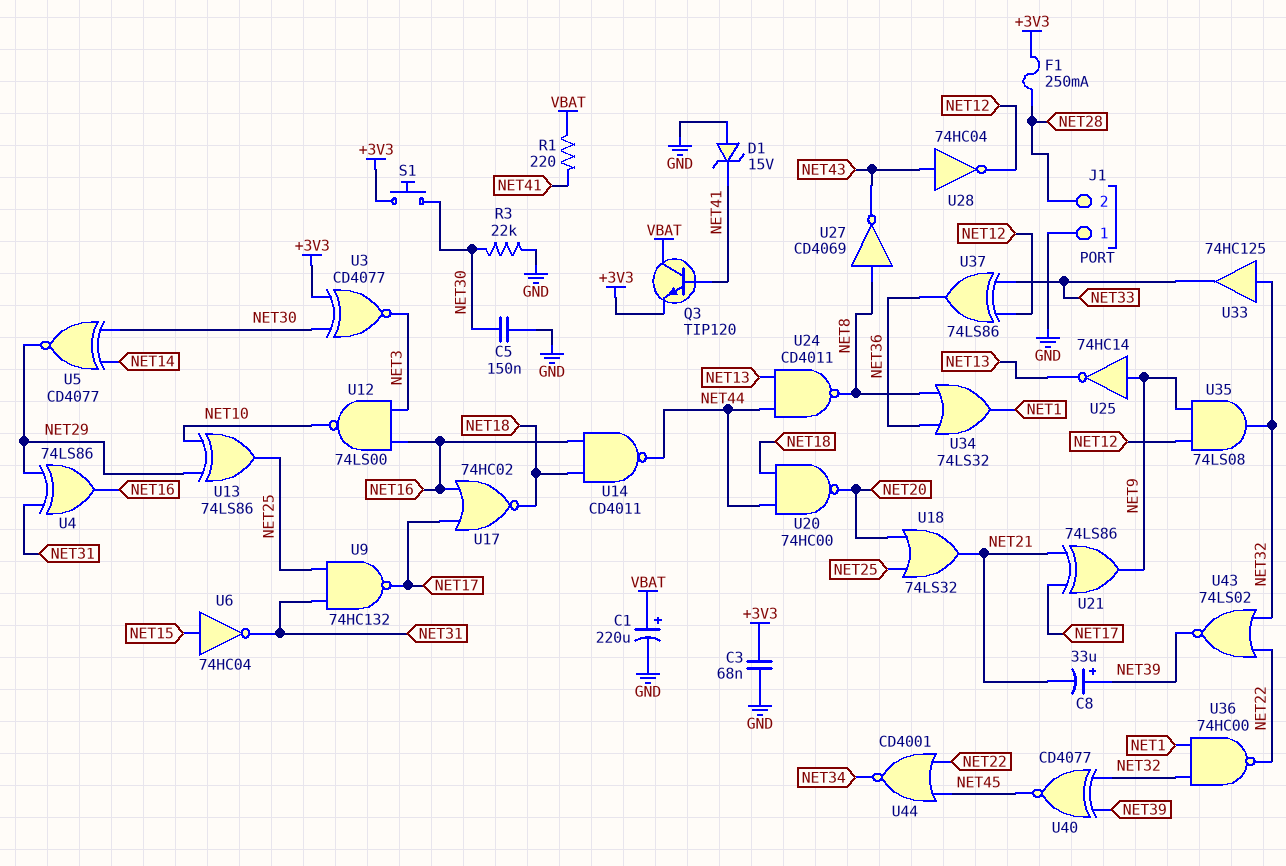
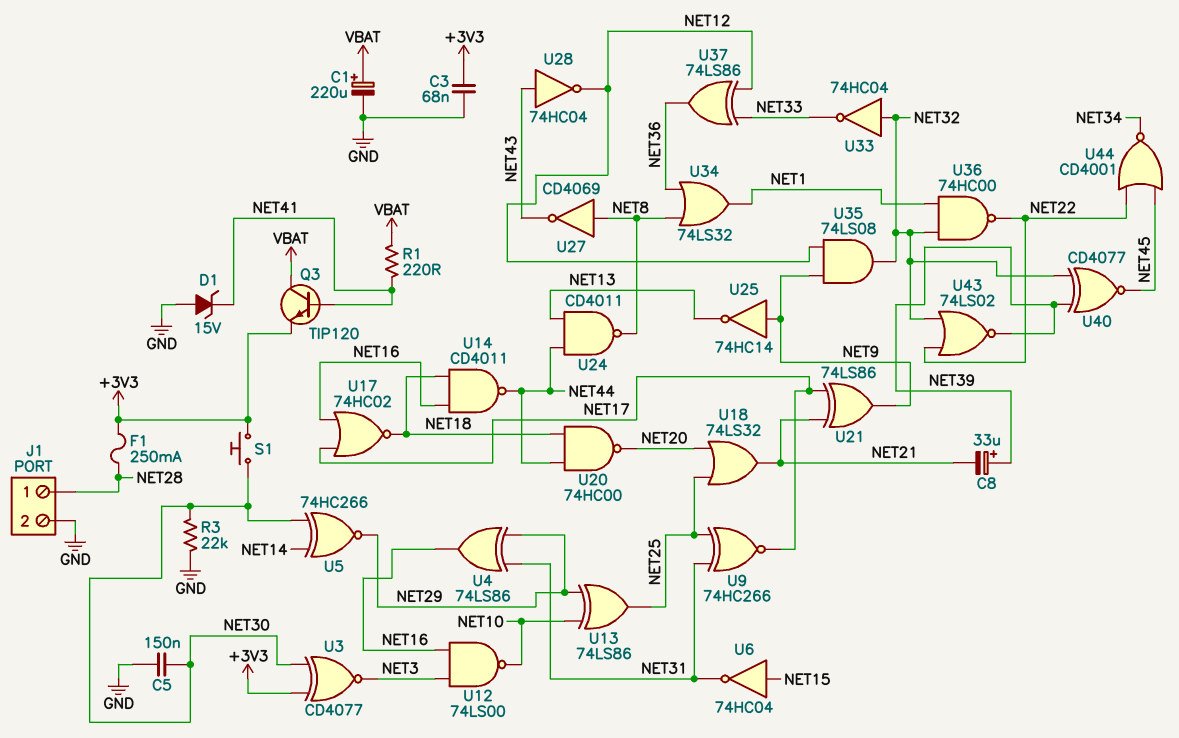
J1 pin 1: GND -> NET28
J1 pin 2: NET28 -> GND
U5: XNOR CD4077 (in NET14, in NET30, out NET29) -> XNOR 74HC266 (in NET14, in NET30, out NET29)
U9: NAND 74HC132 (in NET25, in NET31, out NET17) -> XNOR 74HC266 (in NET25, in NET31, out NET17)
U33: buffer 74HC125 (in NET32, out NET33) -> NOT 74HC04 (in NET32, out NET33)

